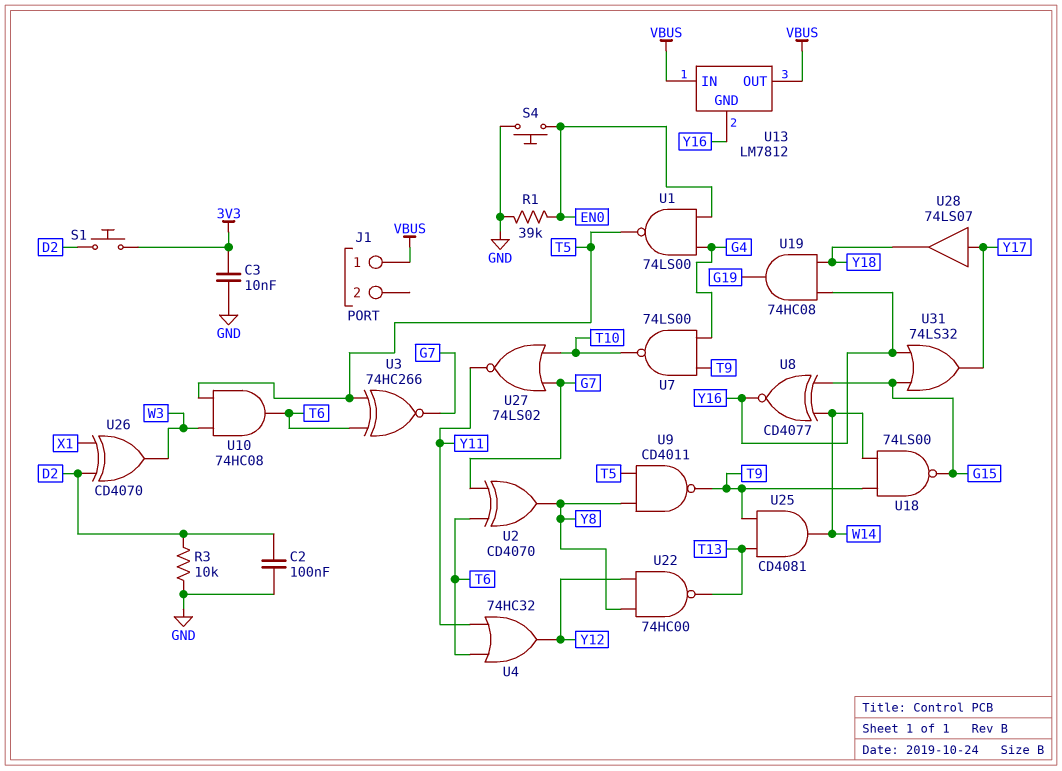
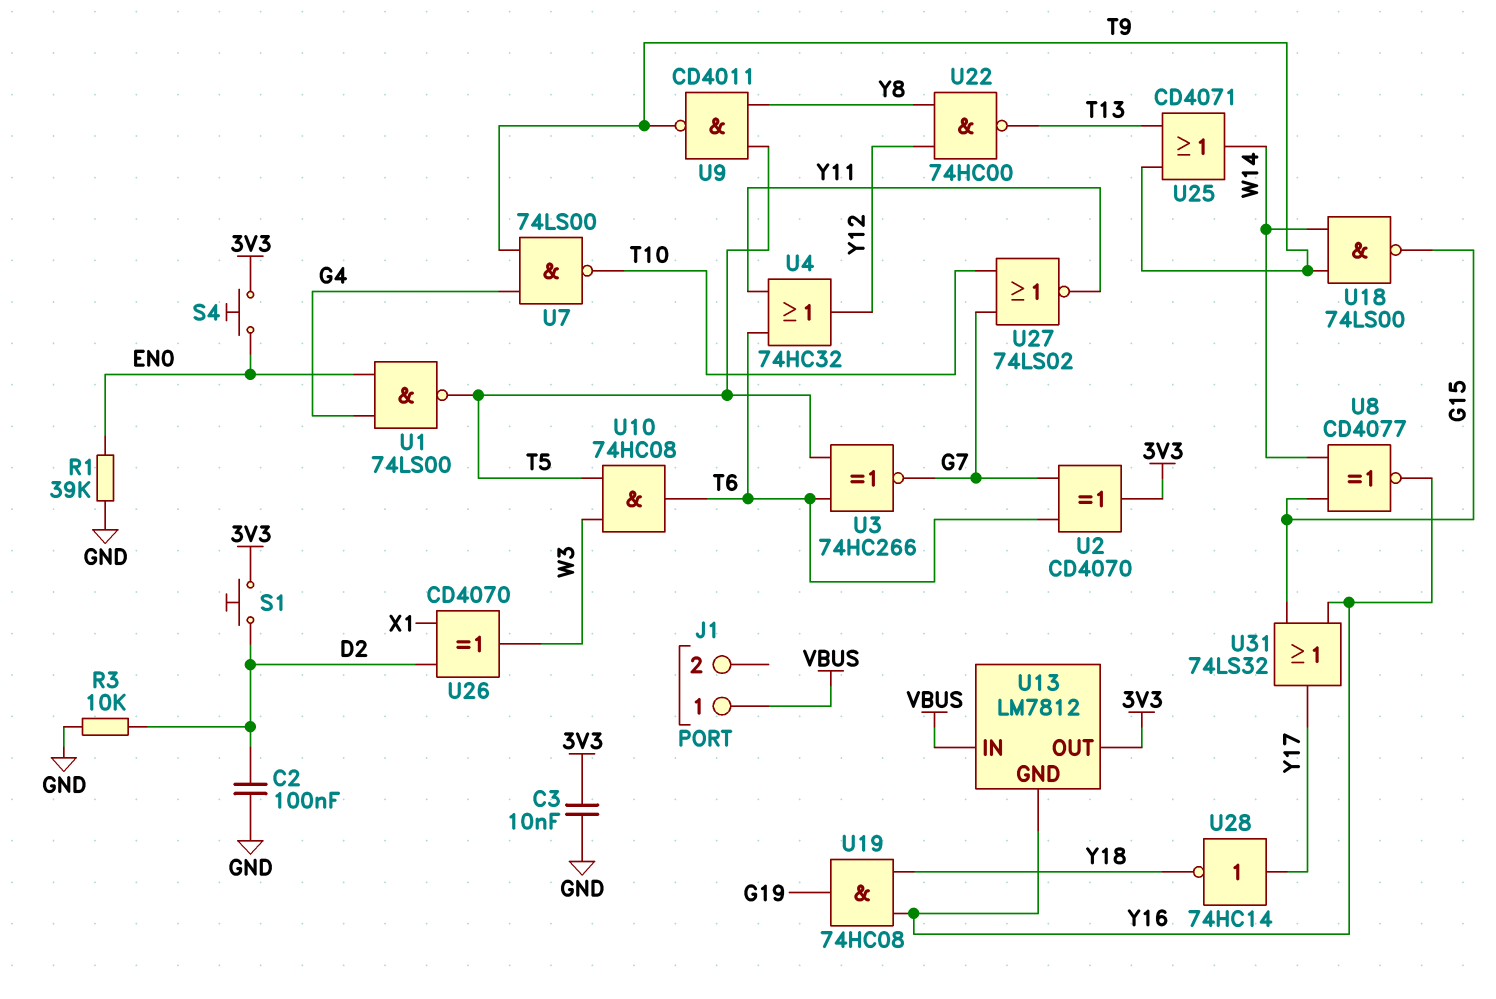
S4: button (EN0, GND) -> button (3V3, EN0)
U2: XOR CD4070 (in G7, in T6, out Y8) -> XOR CD4070 (in G7, in T6, out 3V3)
U13 pin OUT: VBUS -> 3V3
U25: AND CD4081 (in T9, in T13, out W14) -> OR CD4071 (in T9, in T13, out W14)
U28: buffer 74LS07 (in Y17, out Y18) -> NOT 74HC14 (in Y17, out Y18)

